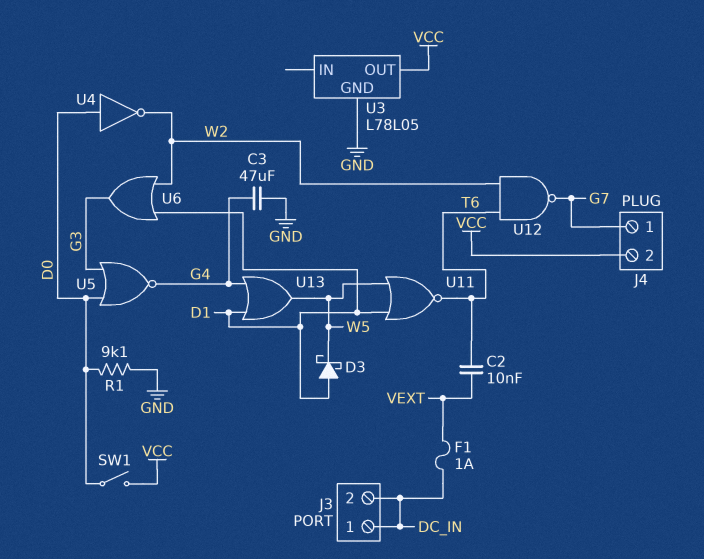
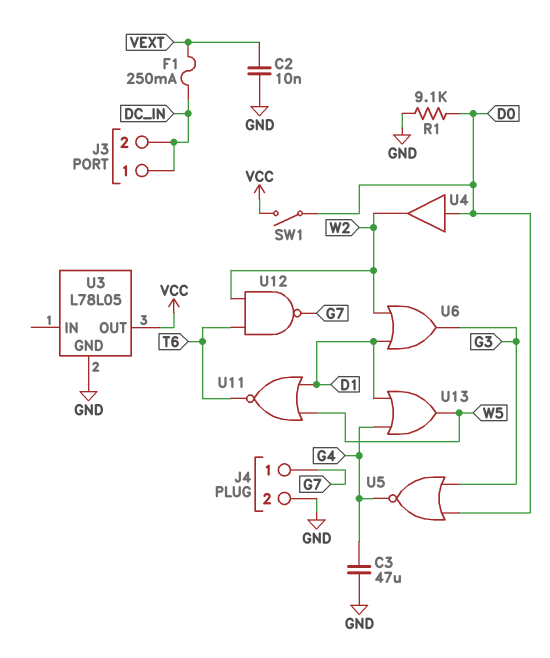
C2: 10nF (T6, VEXT) -> 10nF (GND, VEXT)
D3: schottky (A D1, K W5) -> none
F1: 1A (DC_IN, VEXT) -> 250mA (DC_IN, VEXT)
J4 pin 2: VCC -> GND
U4: NOT (in D0, out W2) -> buffer (in D0, out W2)

